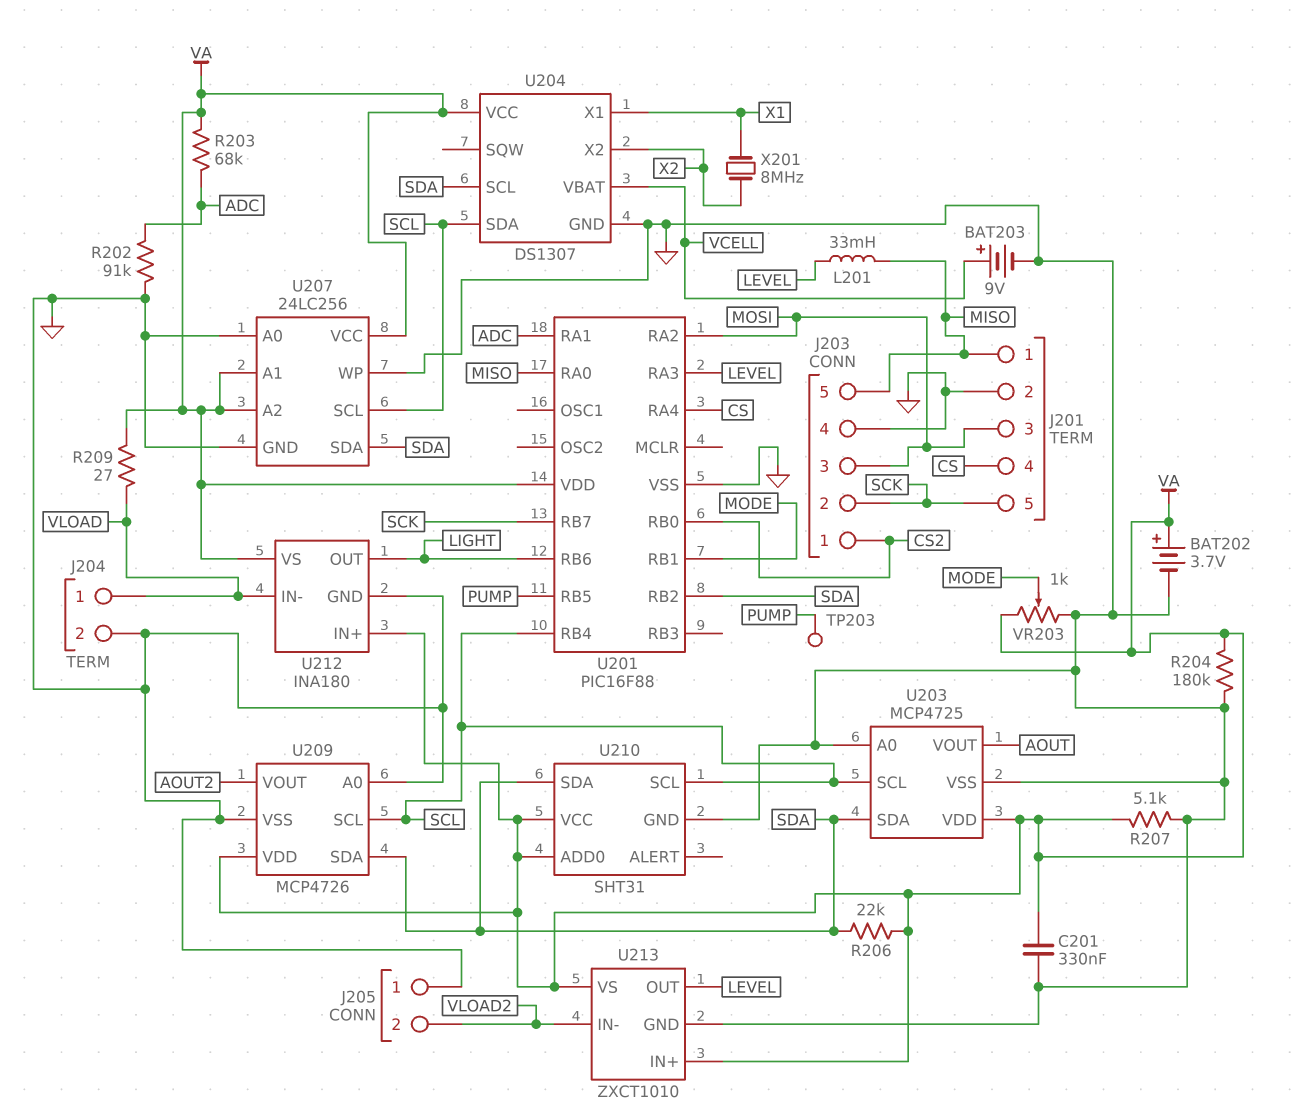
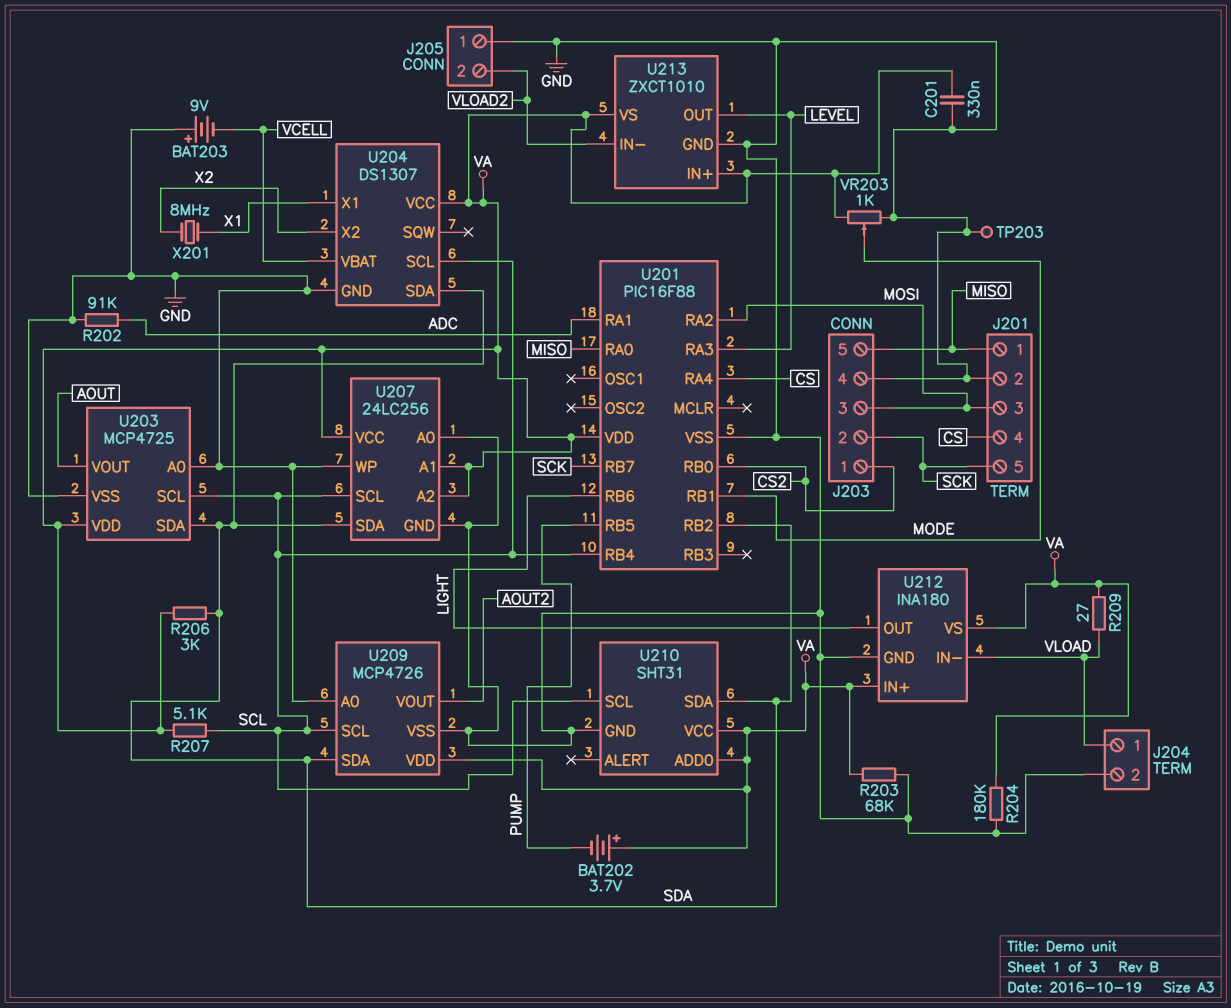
BAT202: 3.7V (plus VA, minus GND) -> 3.7V (plus VA, minus PUMP)
BAT203: 9V (plus VCELL, minus GND) -> 9V (plus GND, minus VCELL)
L201: 33mH (LEVEL, MISO) -> none
R203: 68k (ADC, VA) -> 68k (GND, VA)
R206: 22k (SDA, VA) -> 3k (SDA, VA)
R207: 5.1k (GND, VA) -> 5.1k (SCL, VA)
TP203: test point (PUMP) -> test point (GND)
U204 pin SCL: SDA -> SCL
U204 pin SDA: SCL -> SDA

